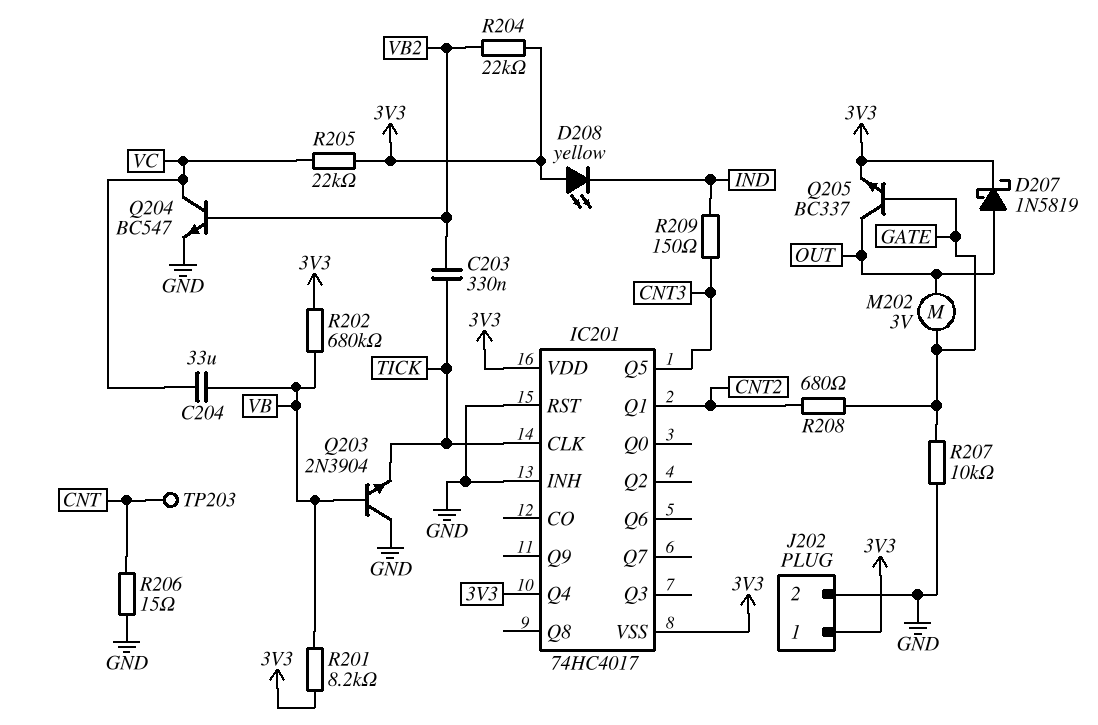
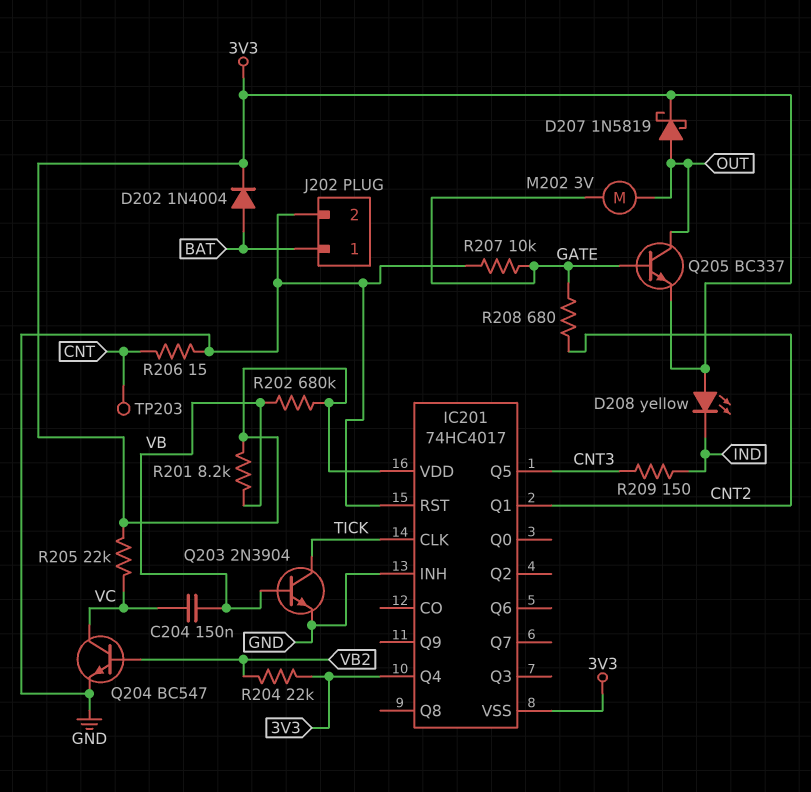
C203: 330nF (TICK, VB2) -> none
C204: 33uF (VB, VC) -> 150nF (VB, VC)
D202: none -> diode 1N4004 (A BAT, K 3V3)
J202 pin 1: 3V3 -> BAT
Q203: NPN 2N3904 (B VB, C GND, E TICK) -> NPN 2N3904 (B VB, C TICK, E GND)

